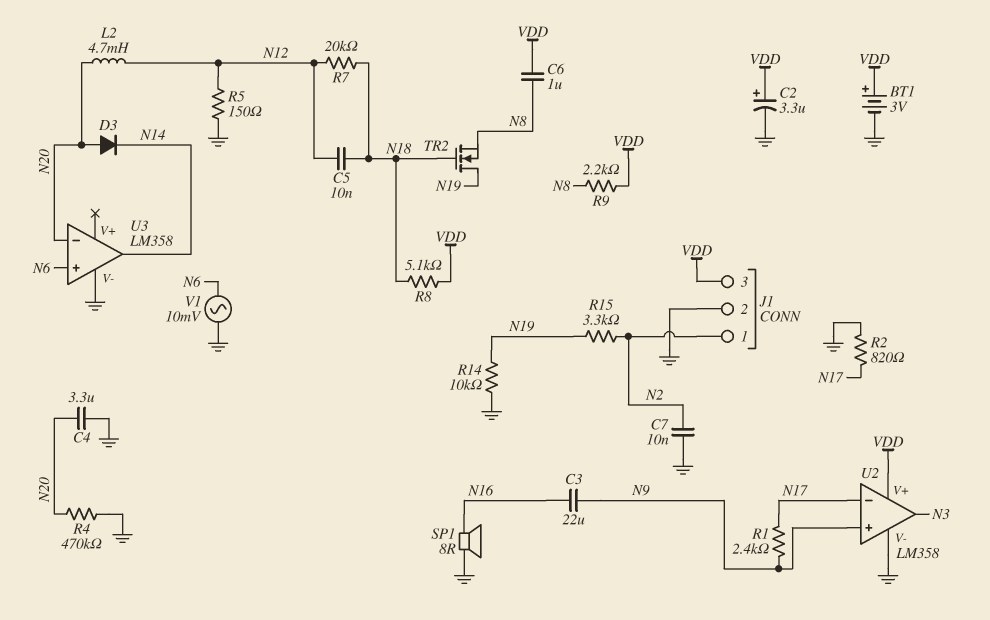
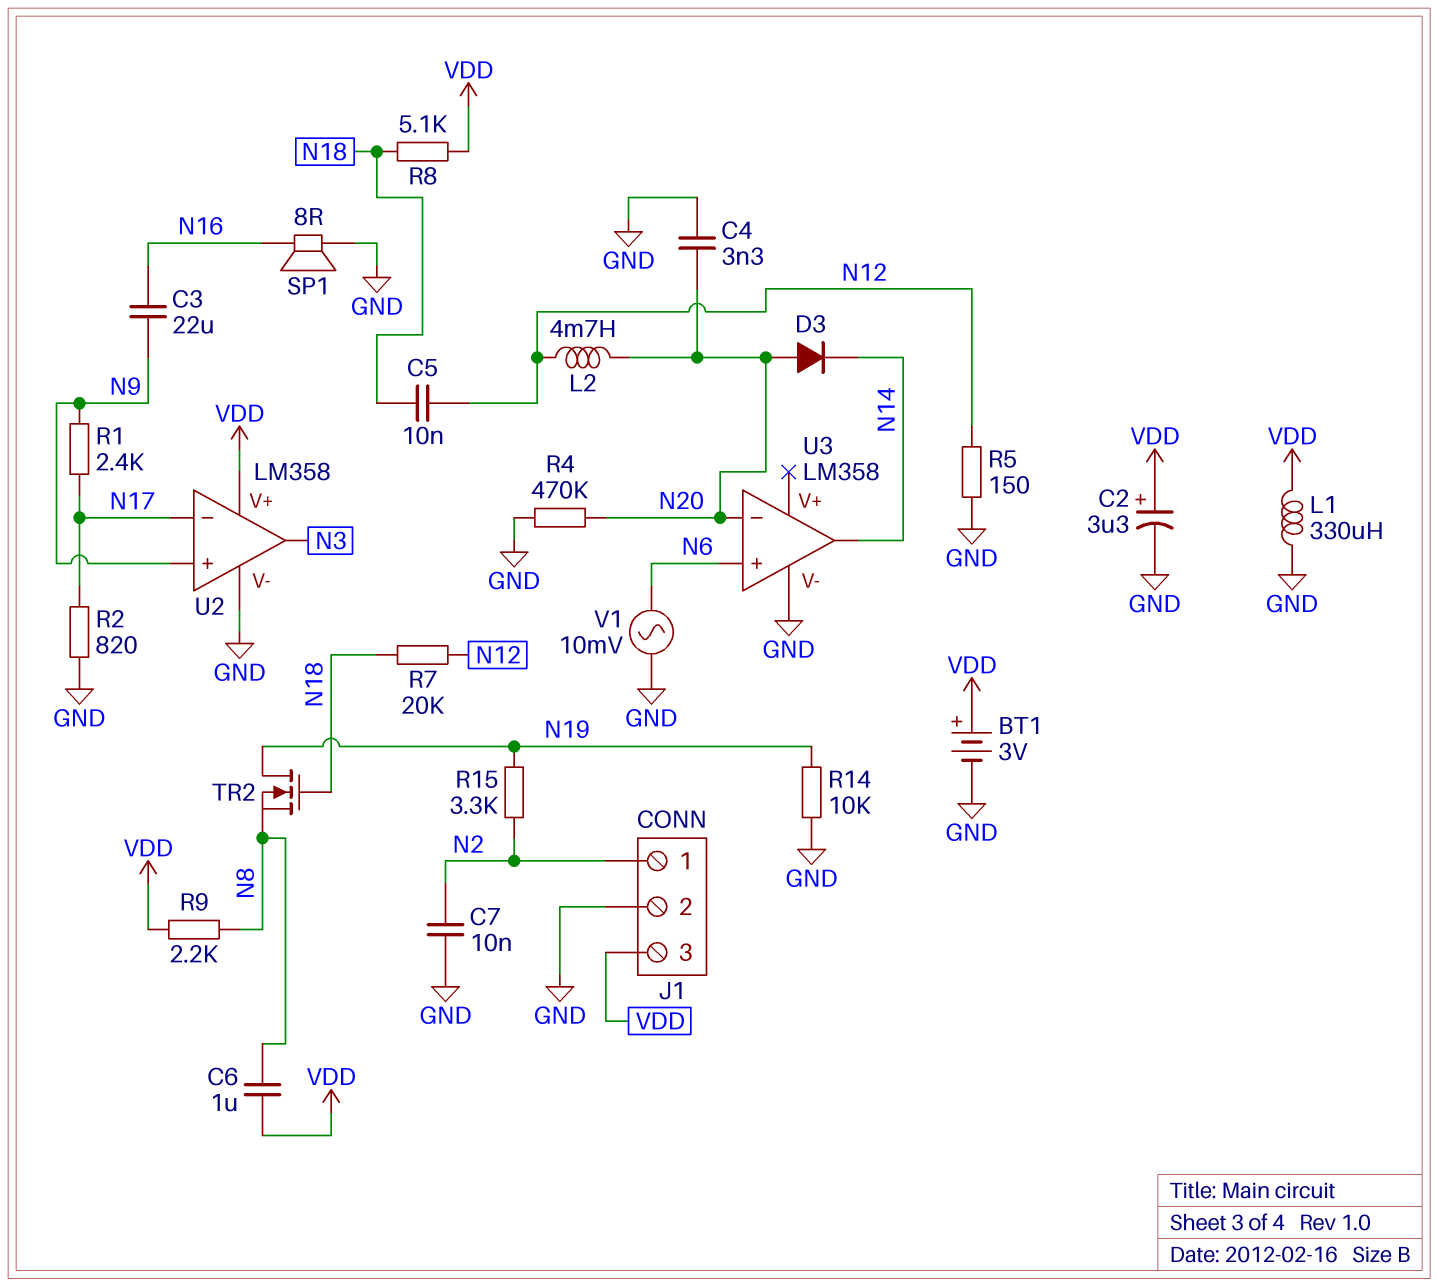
C4: 3.3uF (GND, N20) -> 3.3nF (GND, N20)
L1: none -> 330uH (GND, VDD)

